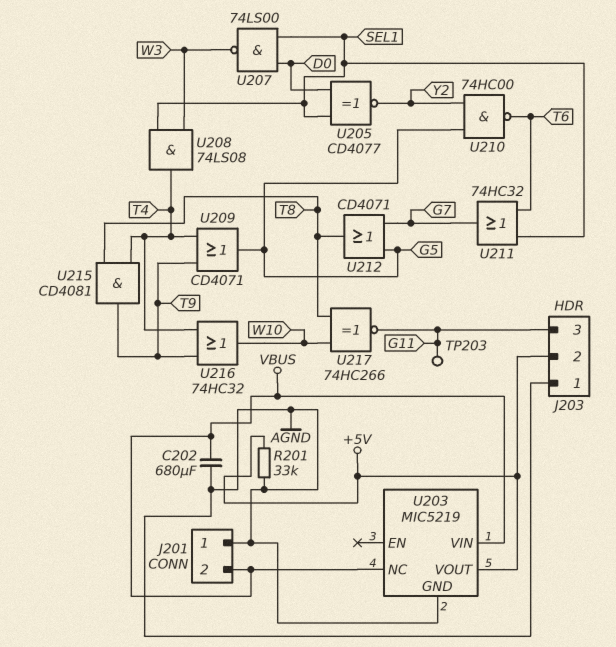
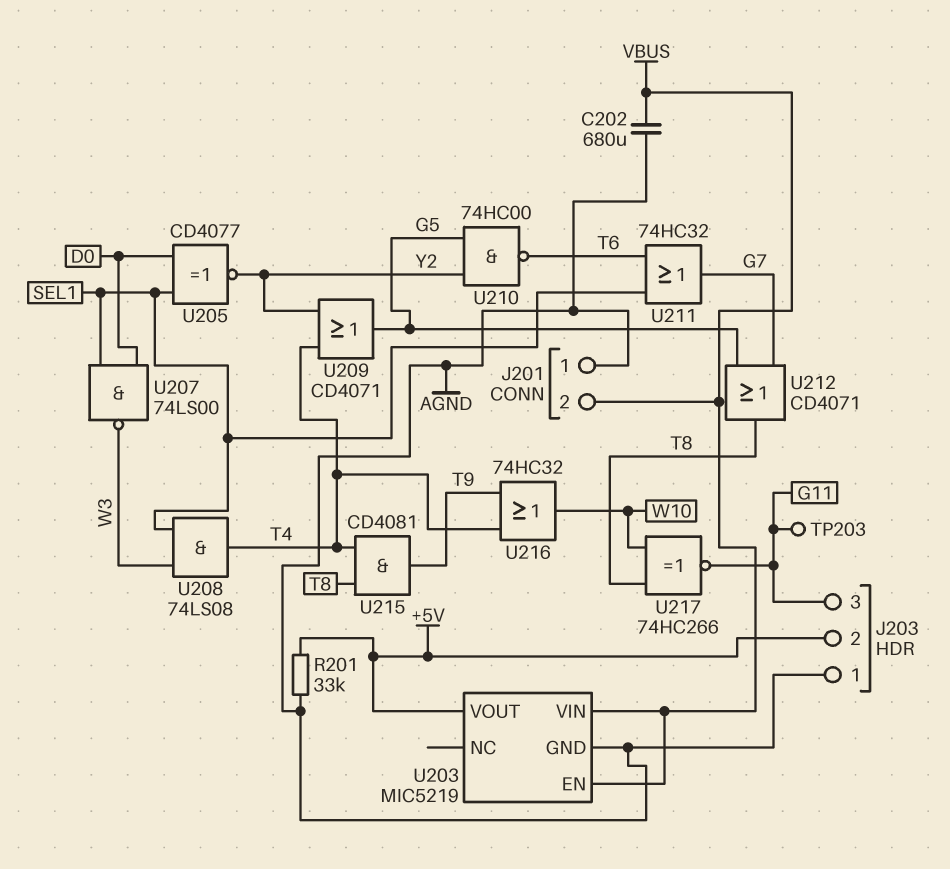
U203 pin EN: none -> VBUS
U203 pin NC: VBUS -> none
U209: OR CD4071 (in T4, in T9, out G5) -> OR CD4071 (in T4, in Y2, out G5)

